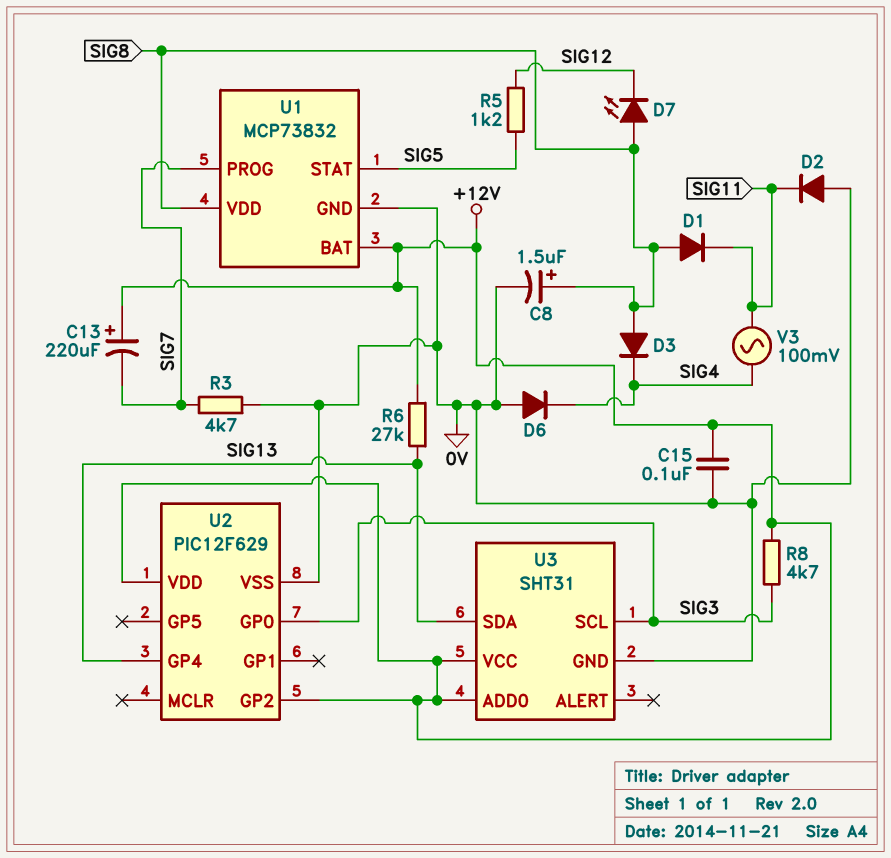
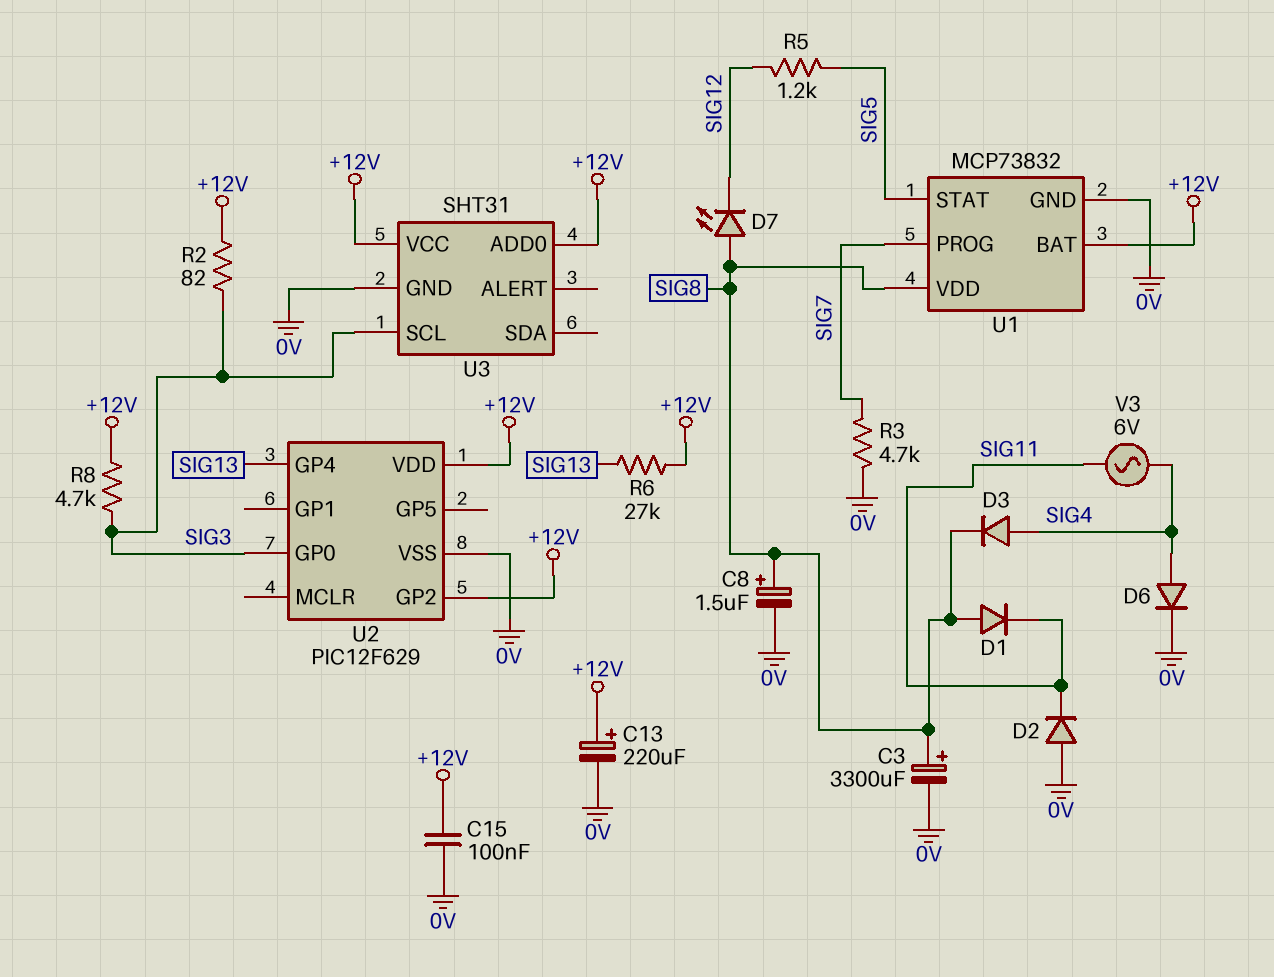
C3: none -> 3300uF (plus SIG8, minus 0V)
C13: 220uF (plus +12V, minus SIG7) -> 220uF (plus +12V, minus 0V)
D3: diode (A SIG8, K SIG4) -> diode (A SIG4, K SIG8)
D6: diode (A 0V, K SIG4) -> diode (A SIG4, K 0V)
R2: none -> 82 (+12V, SIG3)
U3 pin SDA: SIG13 -> none
V3: AC 100mV (SIG4, SIG11) -> AC 6V (SIG4, SIG11)

